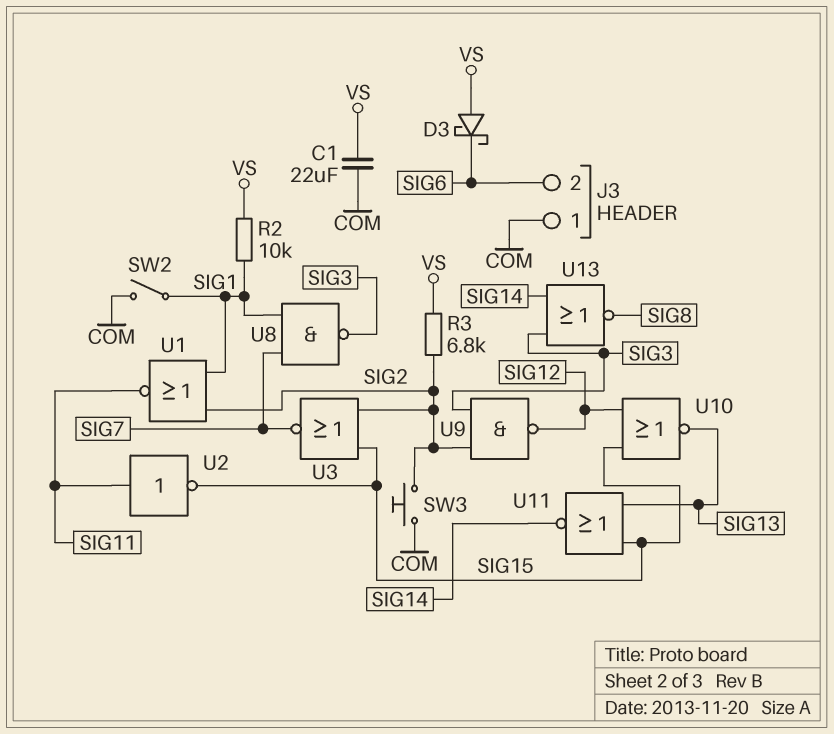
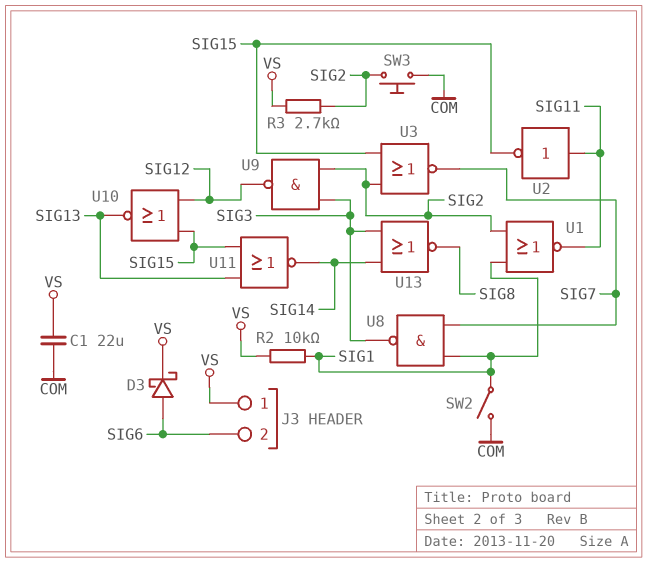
D3: schottky (A VS, K SIG6) -> schottky (A SIG6, K VS)
J3 pin 1: COM -> VS
R3: 6.8k (SIG2, VS) -> 2.7k (SIG2, VS)

